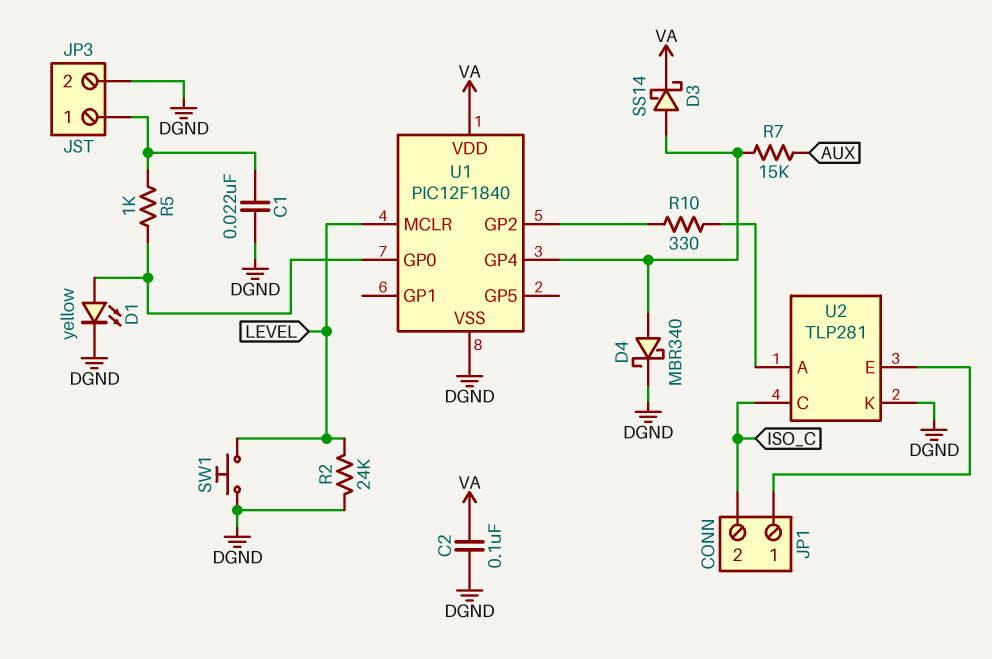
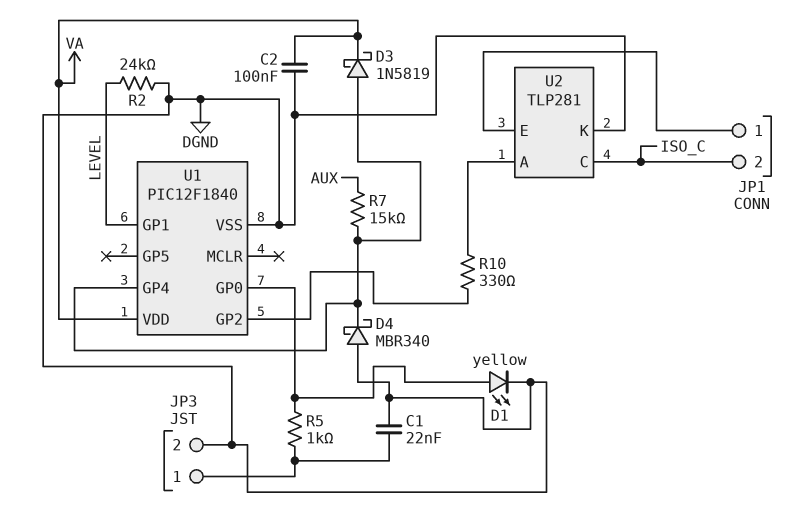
D3: schottky SS14 (A U1/GP4, K VA) -> schottky 1N5819 (A U1/GP4, K VA)
D4: schottky MBR340 (A U1/GP4, K DGND) -> schottky MBR340 (A DGND, K U1/GP4)
SW1: button (DGND, LEVEL) -> none
U1 pin GP1: none -> LEVEL
U1 pin MCLR: LEVEL -> none

